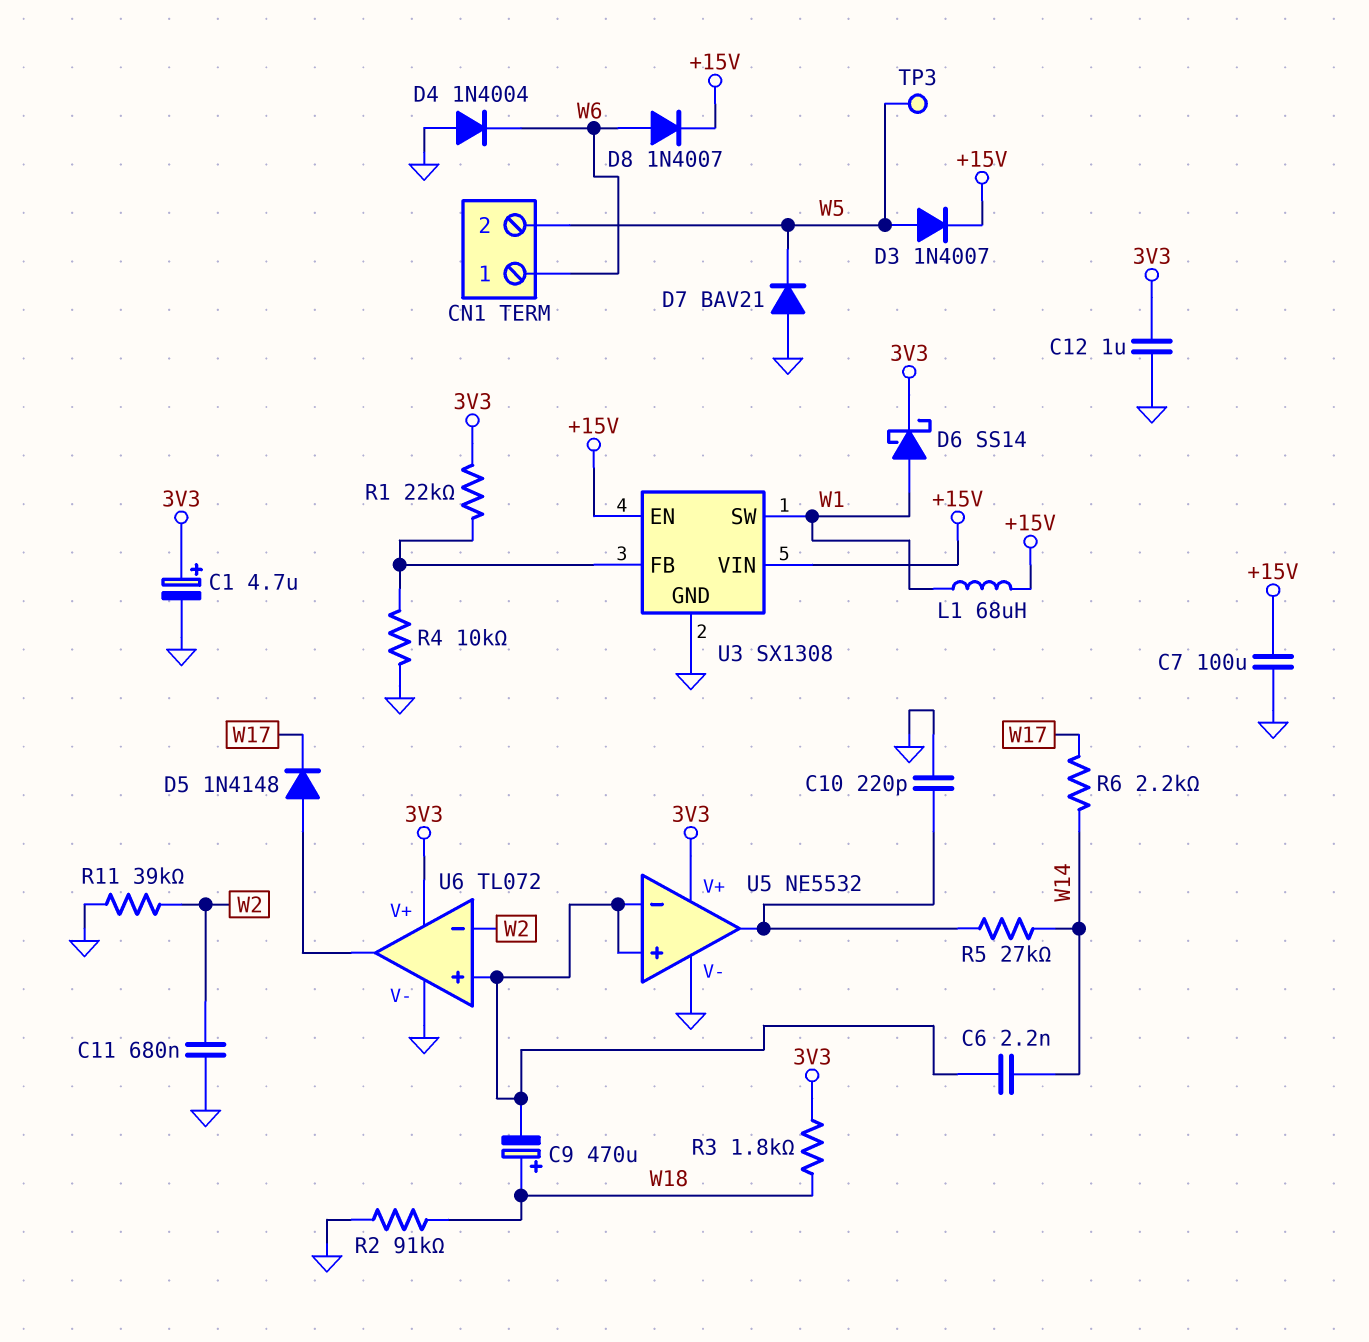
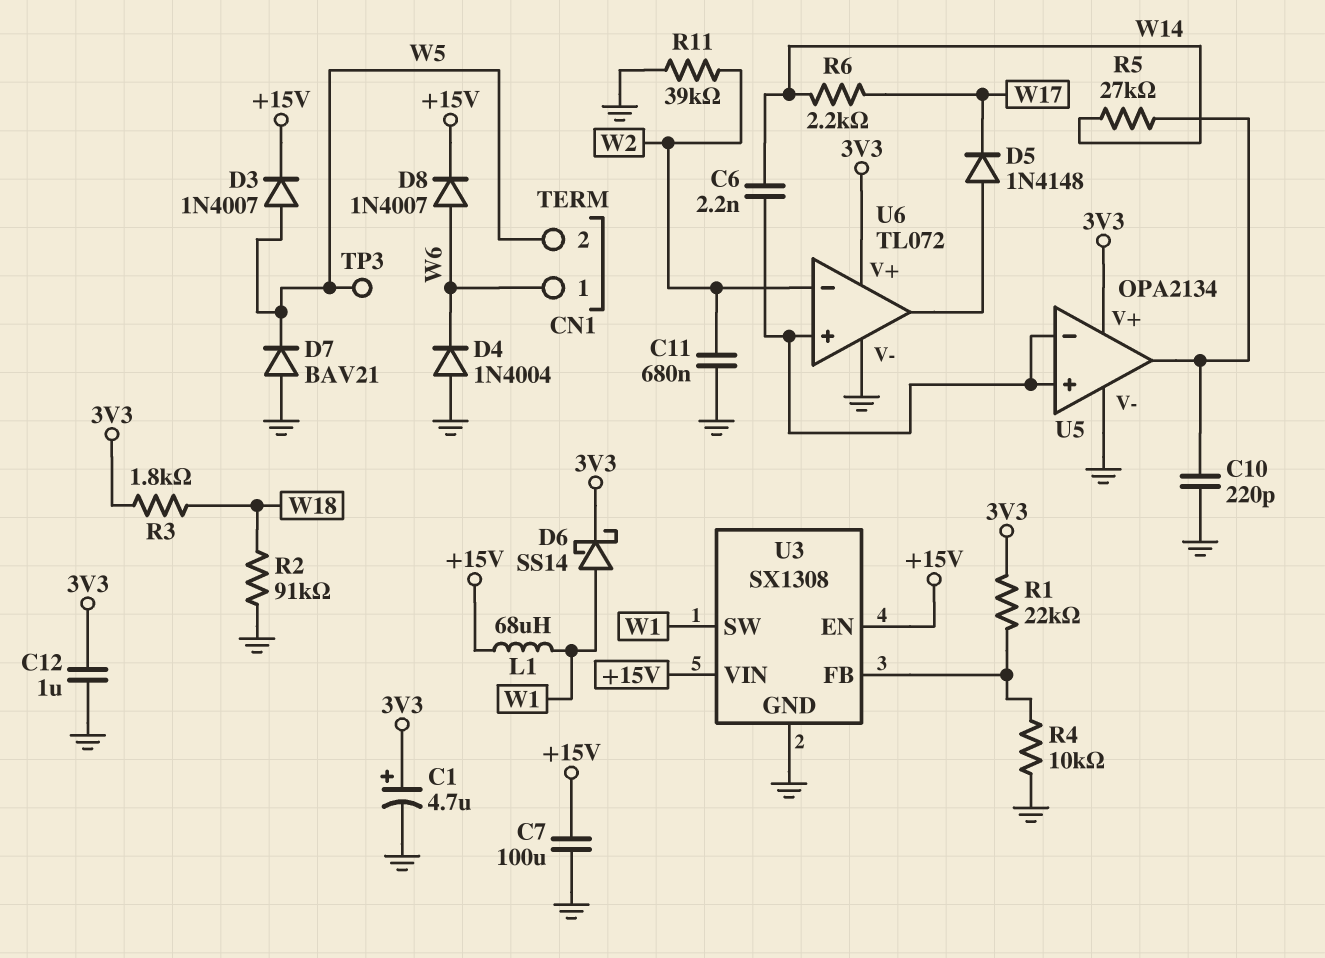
C9: 470uF (plus W18, minus U5/in+) -> none
U5: NE5532 -> OPA2134

